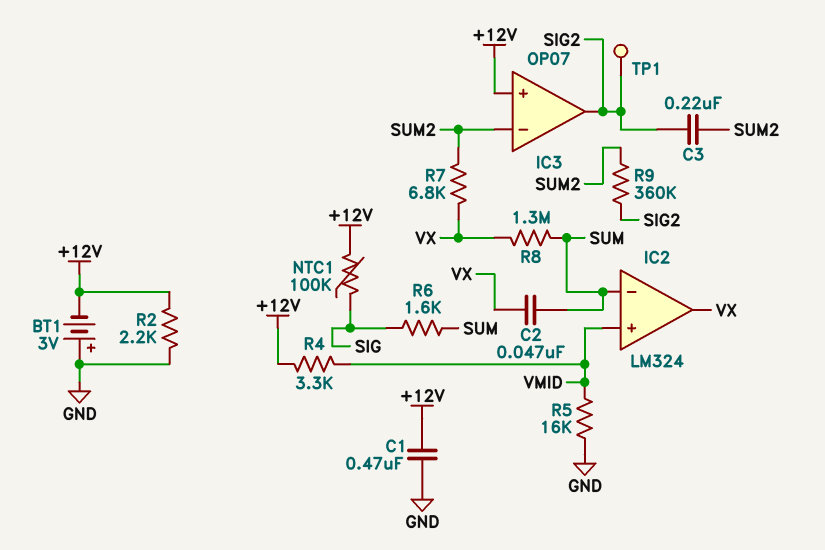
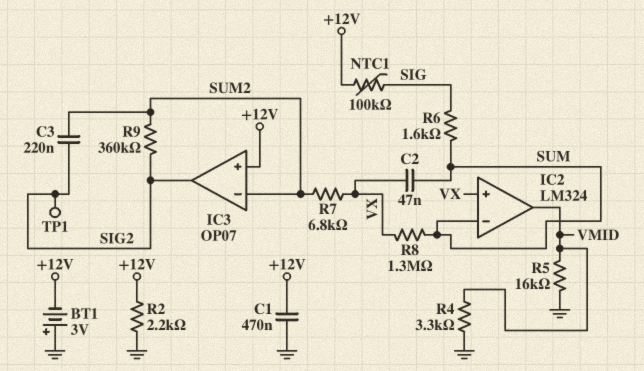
IC2 pin in+: VMID -> VX
IC2 pin out: VX -> VMID
R4: 3.3k (+12V, VMID) -> 3.3k (GND, VMID)

